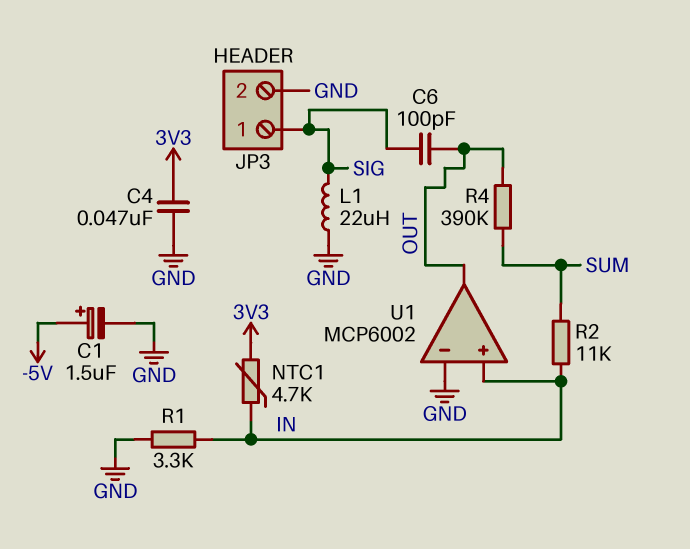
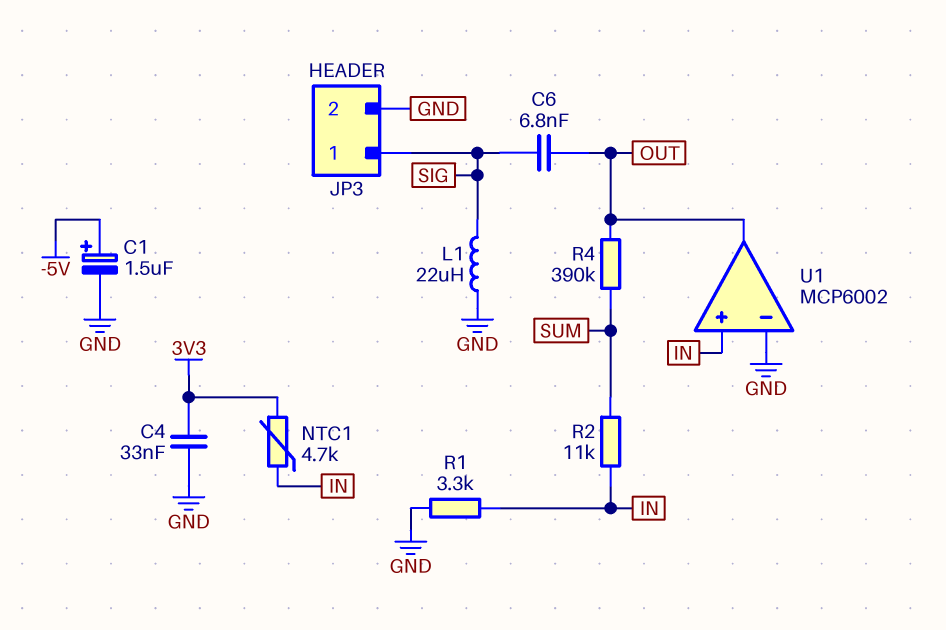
C4: 47nF (3V3, GND) -> 33nF (3V3, GND)
C6: 100pF (OUT, SIG) -> 6.8nF (OUT, SIG)

